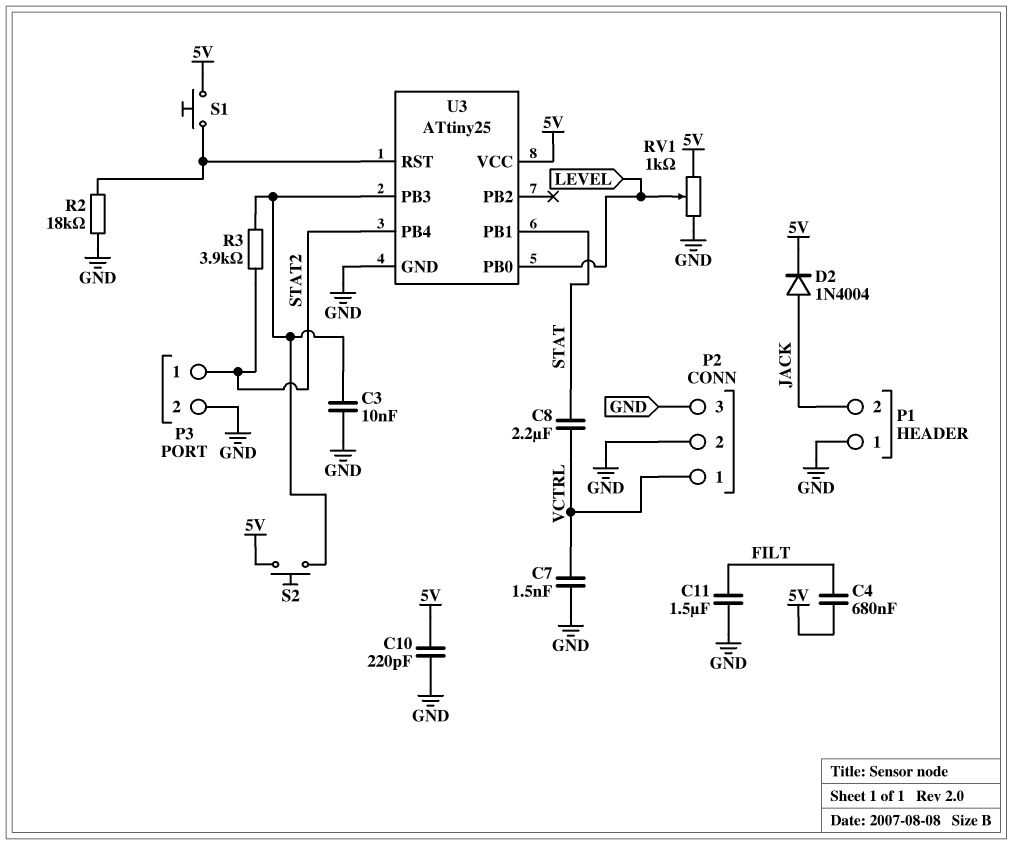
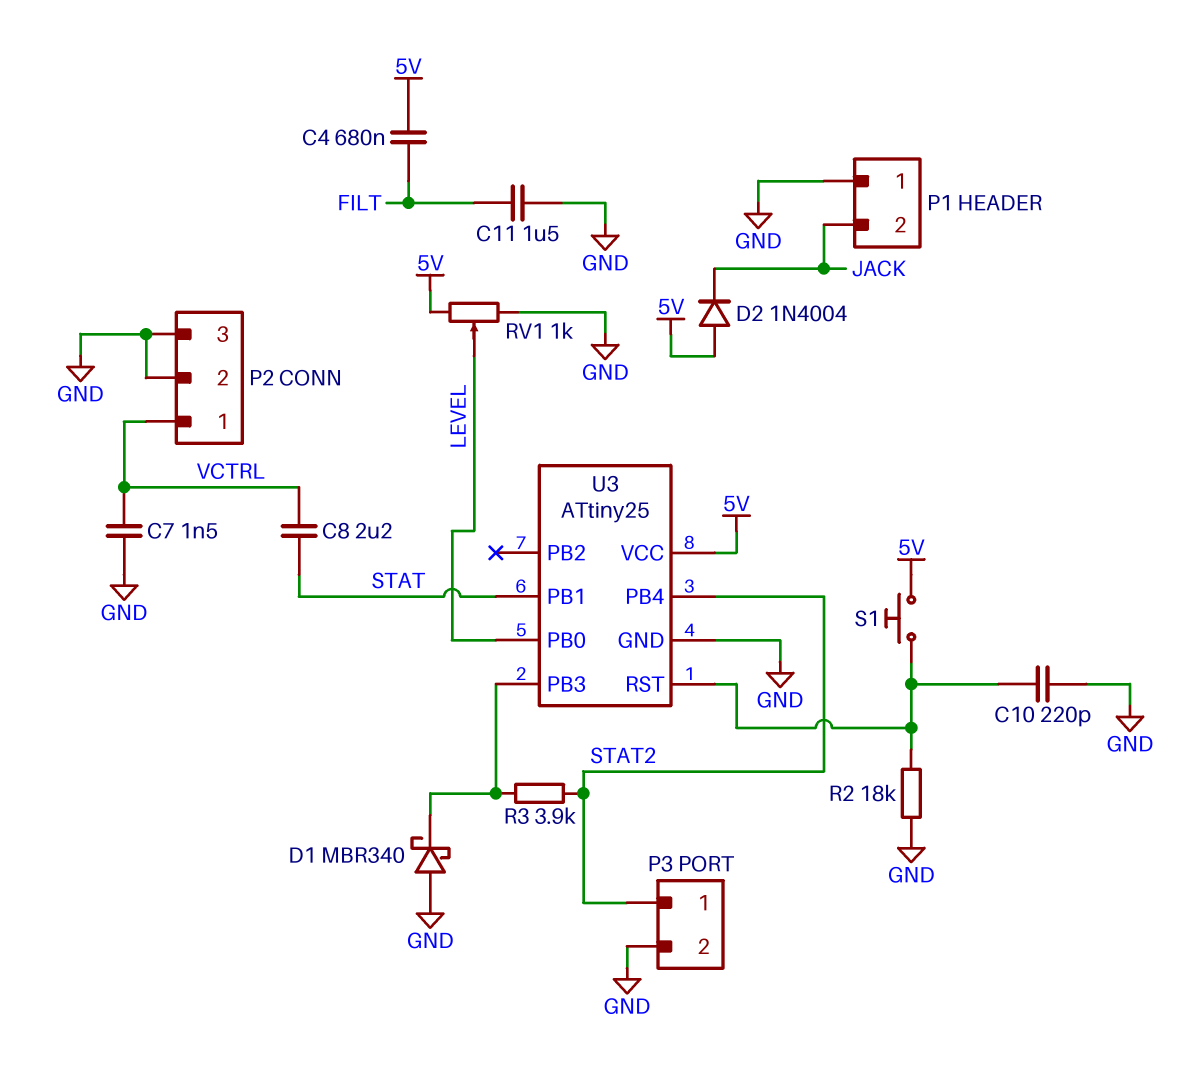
C3: 10nF (GND, U3/PB3) -> none
C10: 220pF (5V, GND) -> 220pF (GND, U3/RST)
D1: none -> schottky MBR340 (A GND, K U3/PB3)
D2: diode 1N4004 (A JACK, K 5V) -> diode 1N4004 (A 5V, K JACK)
S2: button (5V, U3/PB3) -> none

